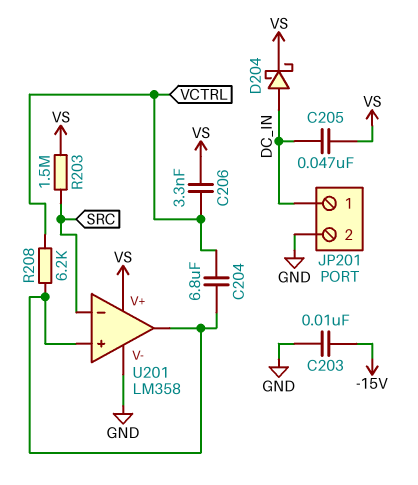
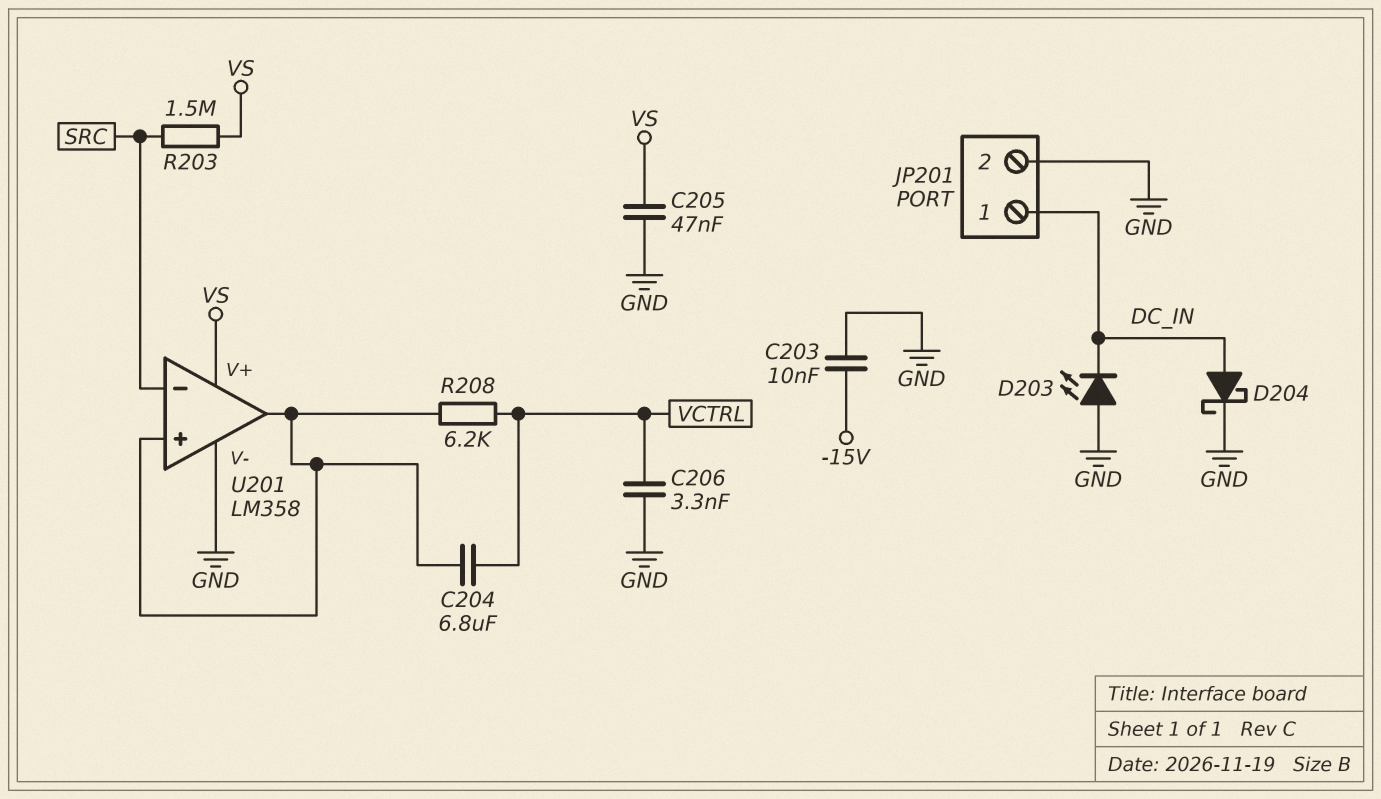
C205: 47nF (DC_IN, VS) -> 47nF (GND, VS)
C206: 3.3nF (VCTRL, VS) -> 3.3nF (GND, VCTRL)
D203: none -> LED (A GND, K DC_IN)
D204: schottky (A DC_IN, K VS) -> schottky (A DC_IN, K GND)

